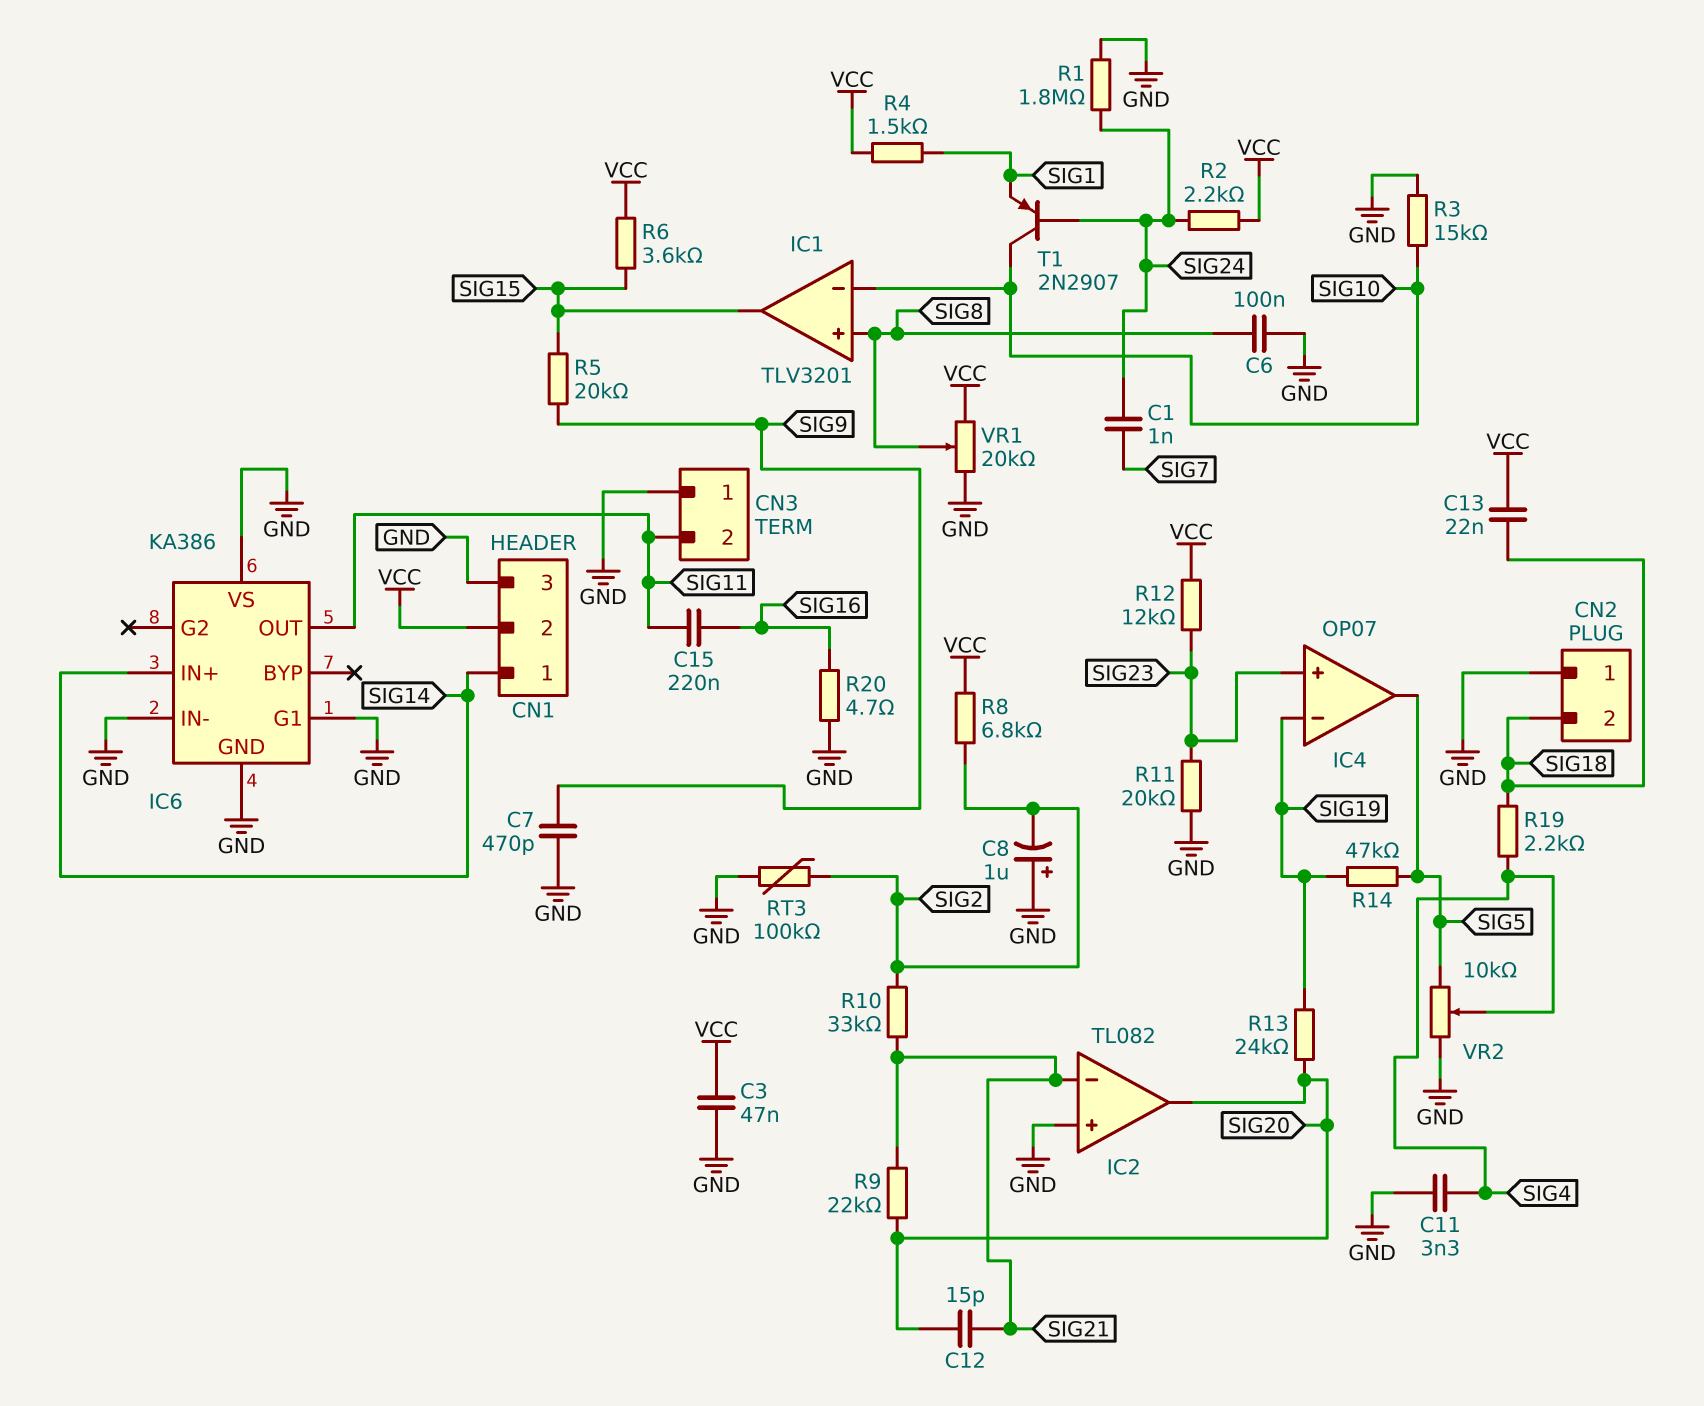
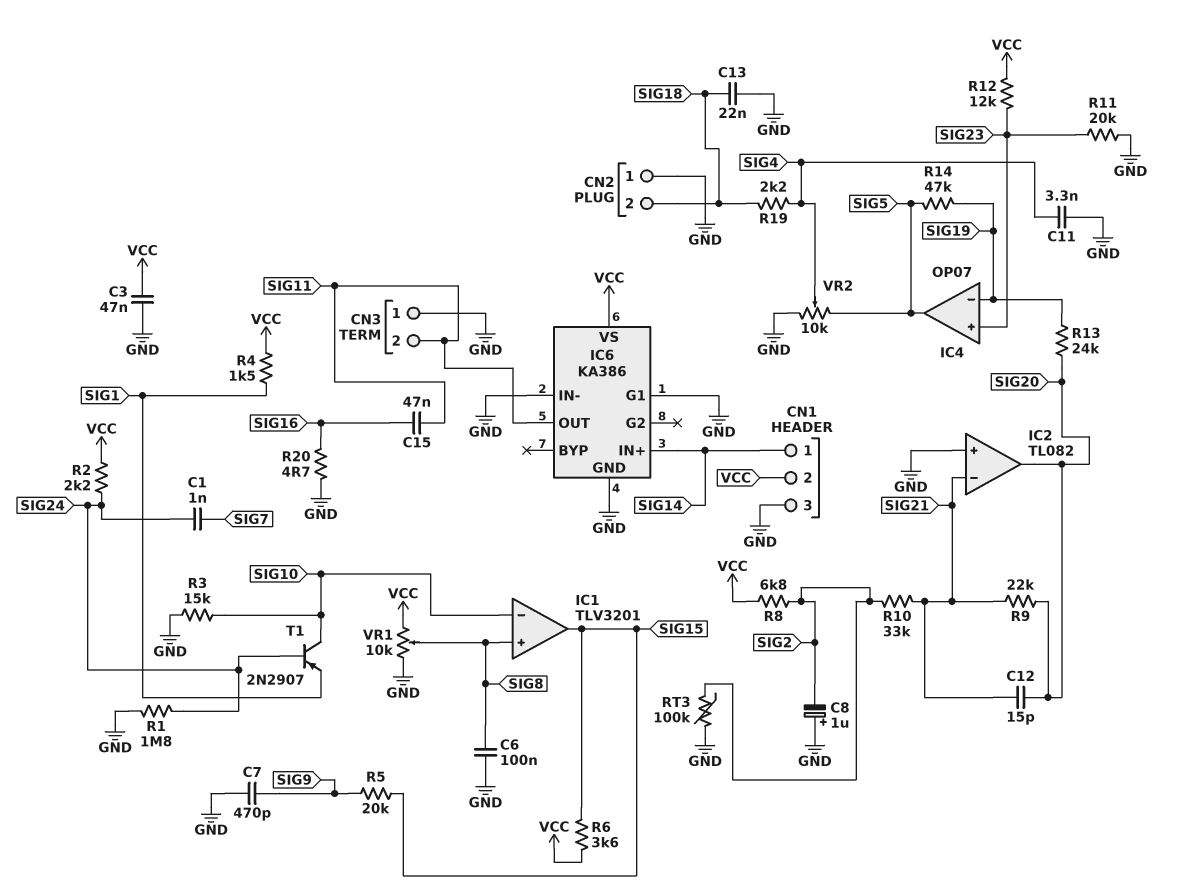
C13: 22nF (SIG18, VCC) -> 22nF (GND, SIG18)
C15: 220nF (SIG11, SIG16) -> 47nF (SIG11, SIG16)
IC6 pin VS: GND -> VCC
VR1: 20k (GND, VCC, wiper SIG8) -> 10k (GND, VCC, wiper SIG8)

